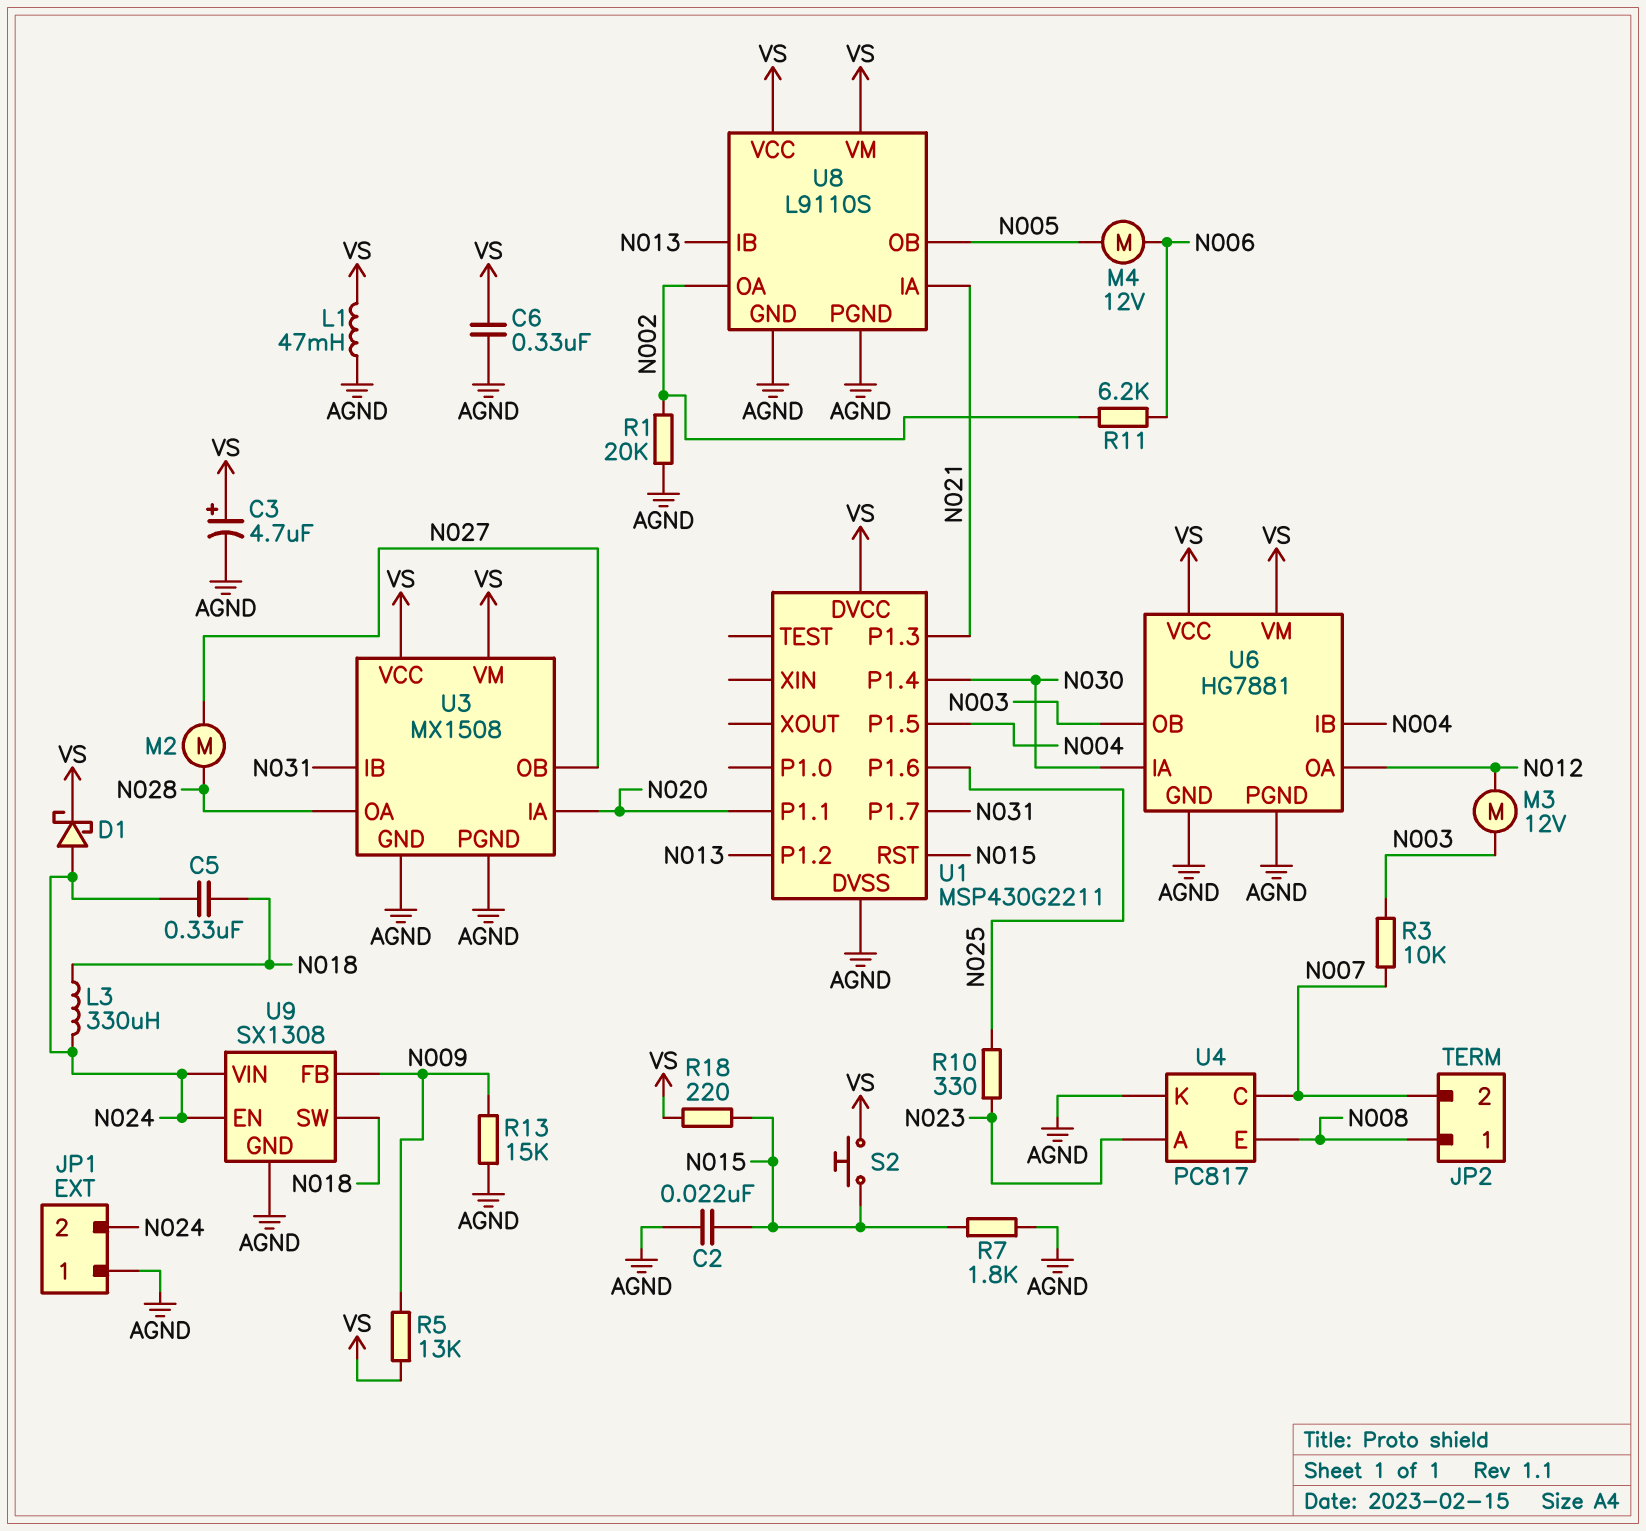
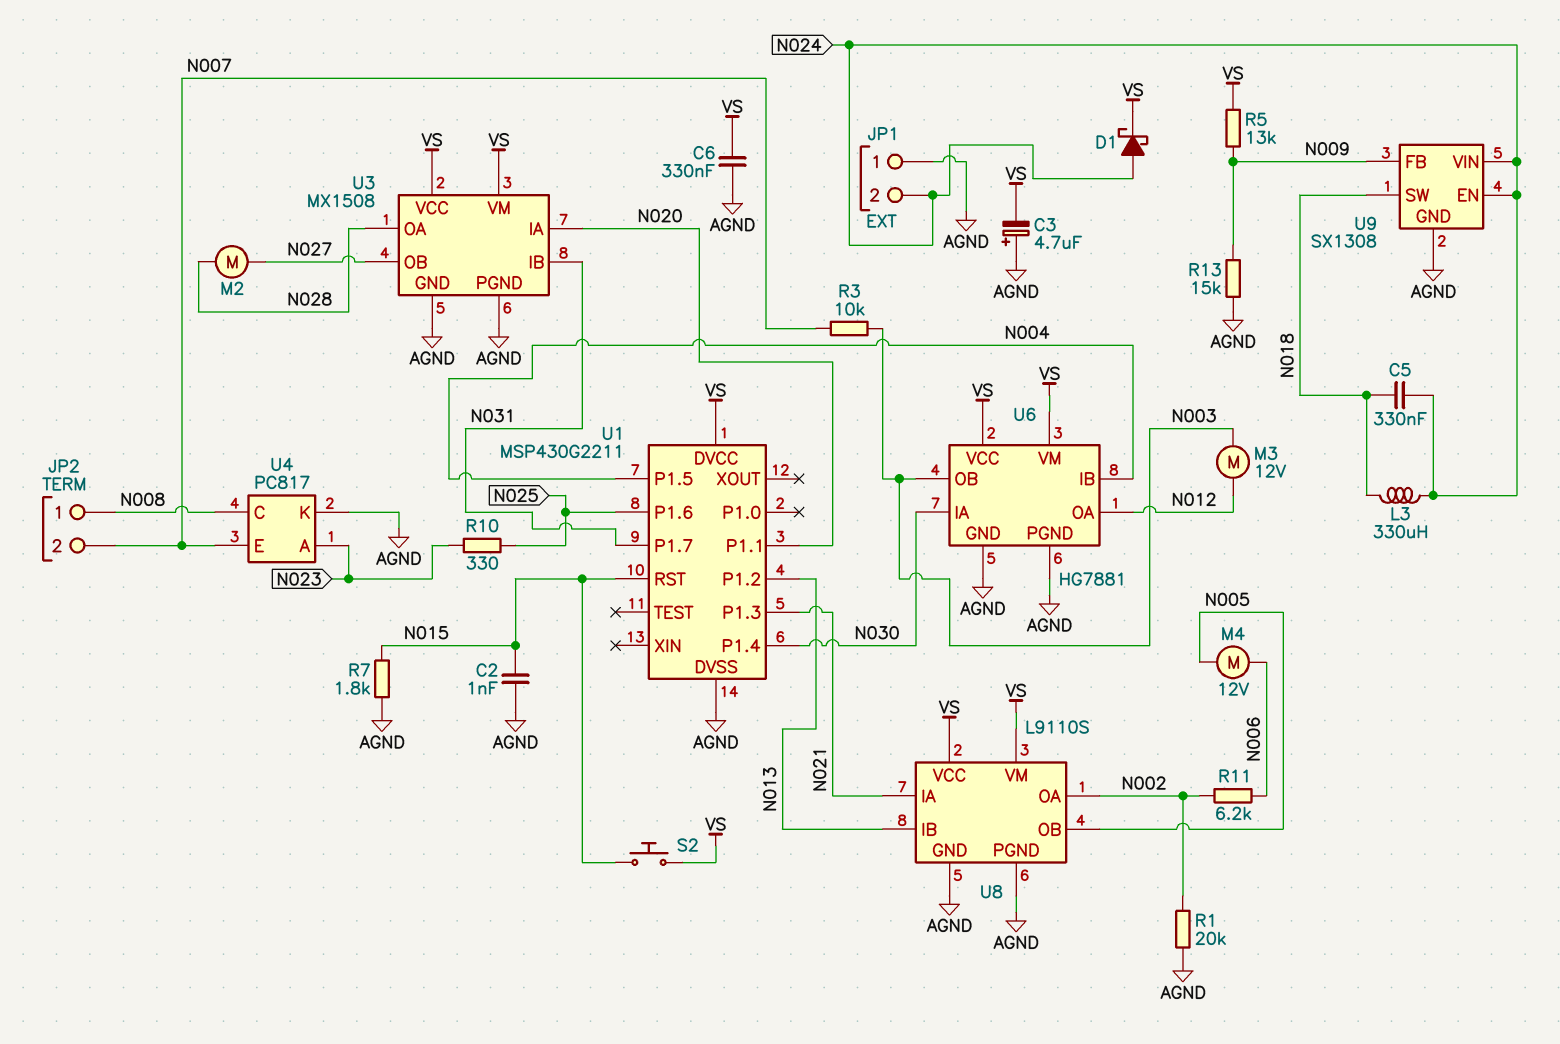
C2: 22nF (AGND, N015) -> 1nF (AGND, N015)
C3: 4.7uF (plus VS, minus AGND) -> 4.7uF (plus AGND, minus VS)
L1: 47mH (AGND, VS) -> none
R18: 220 (N015, VS) -> none
U4 pin C: N007 -> N008
U4 pin E: N008 -> N007

